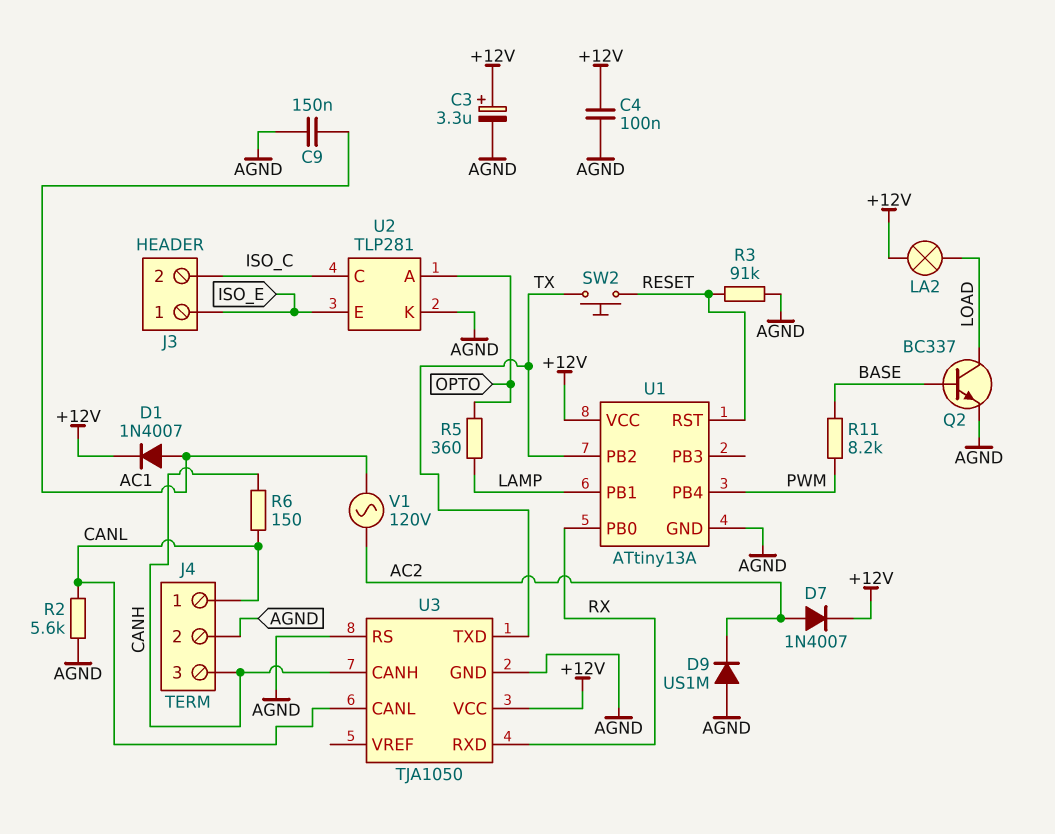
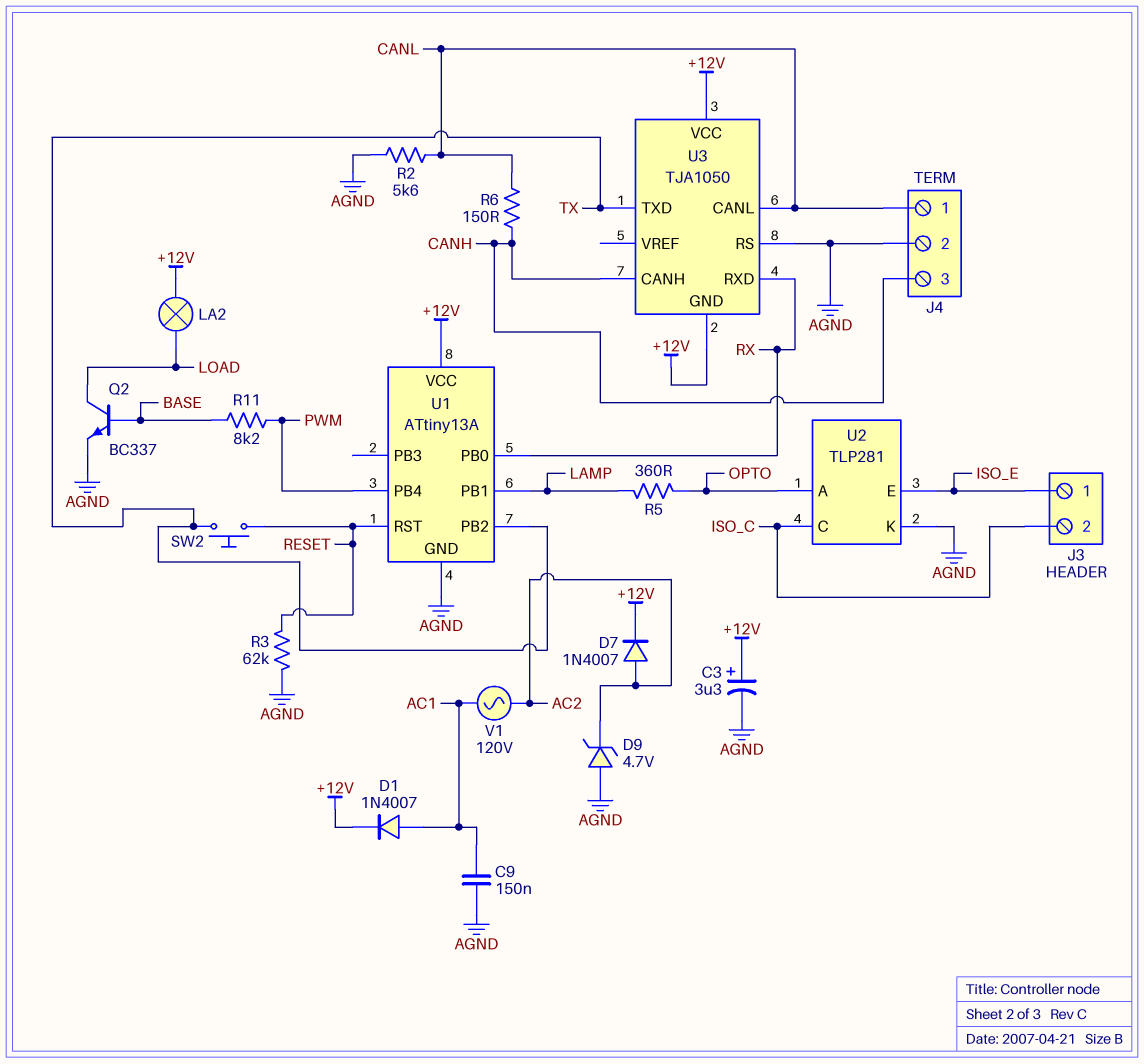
C4: 100nF (+12V, AGND) -> none
D9: diode US1M (A AGND, K AC2) -> zener 4.7V (A AGND, K AC2)
R3: 91k (AGND, RESET) -> 62k (AGND, RESET)
U3 pin GND: AGND -> +12V

